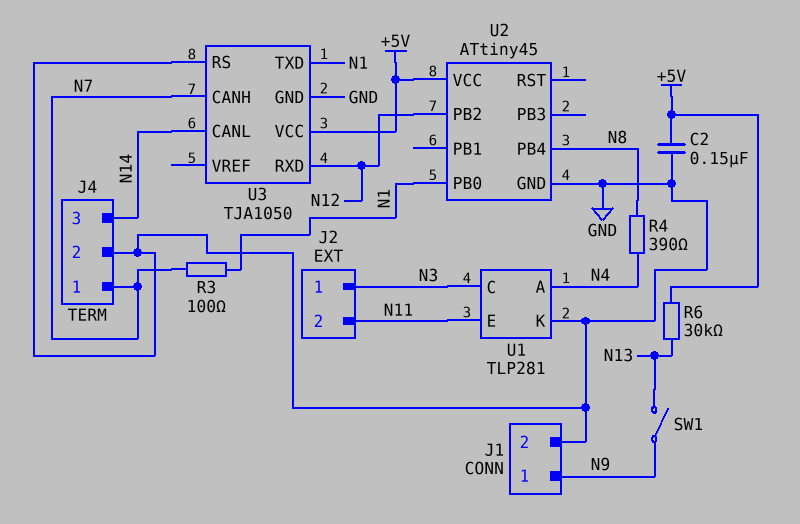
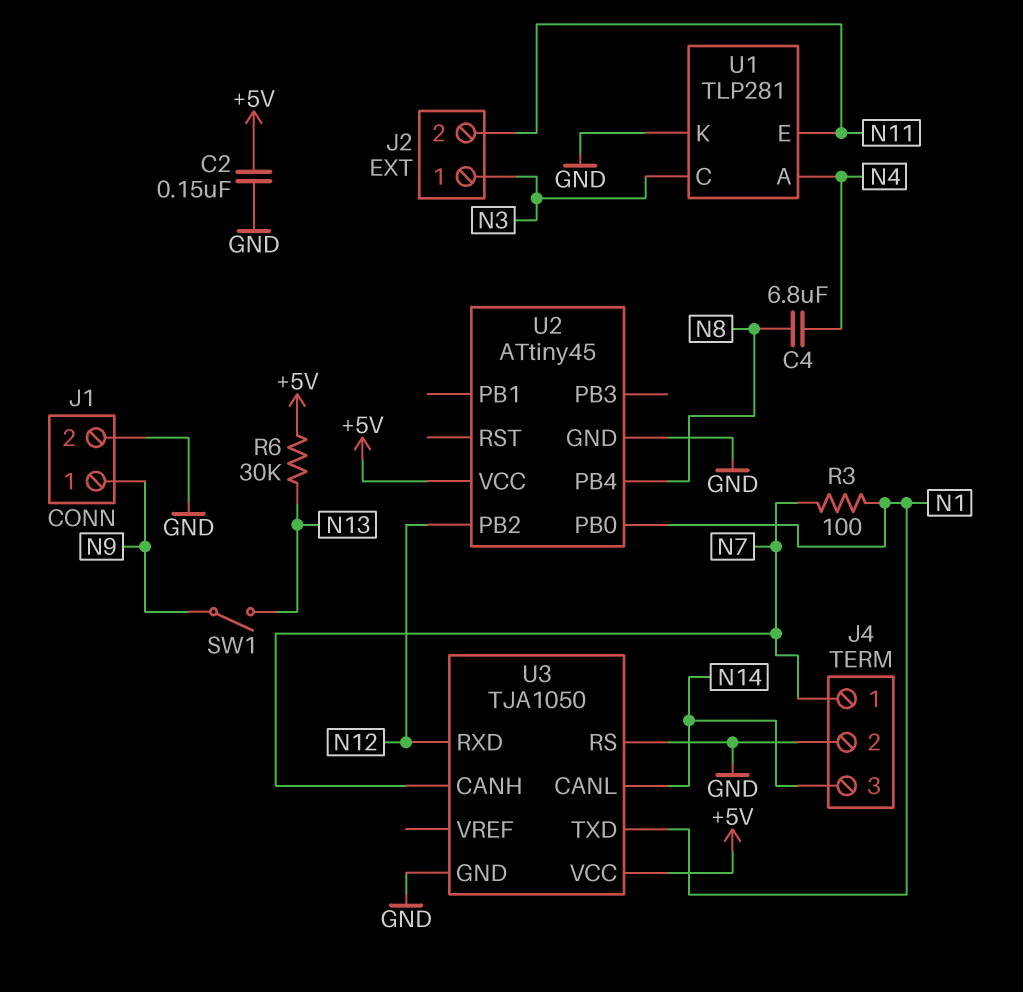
C4: none -> 6.8uF (N4, N8)
R4: 390 (N4, N8) -> none

